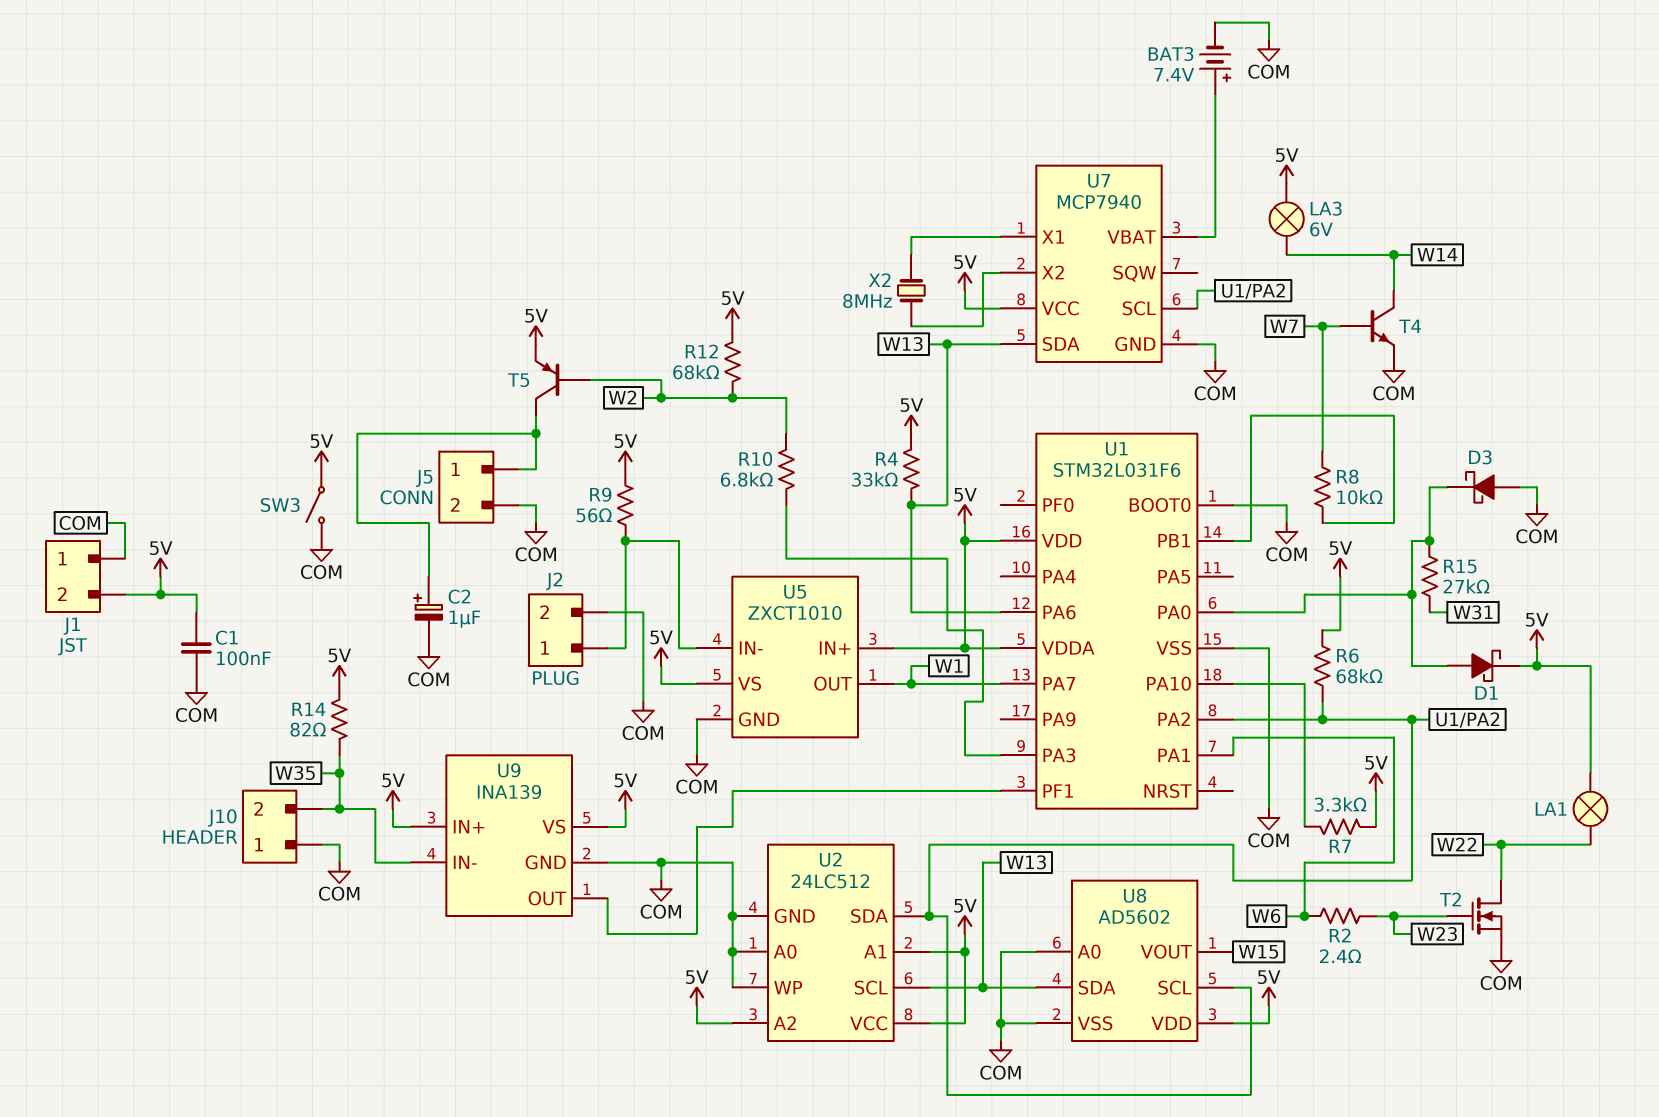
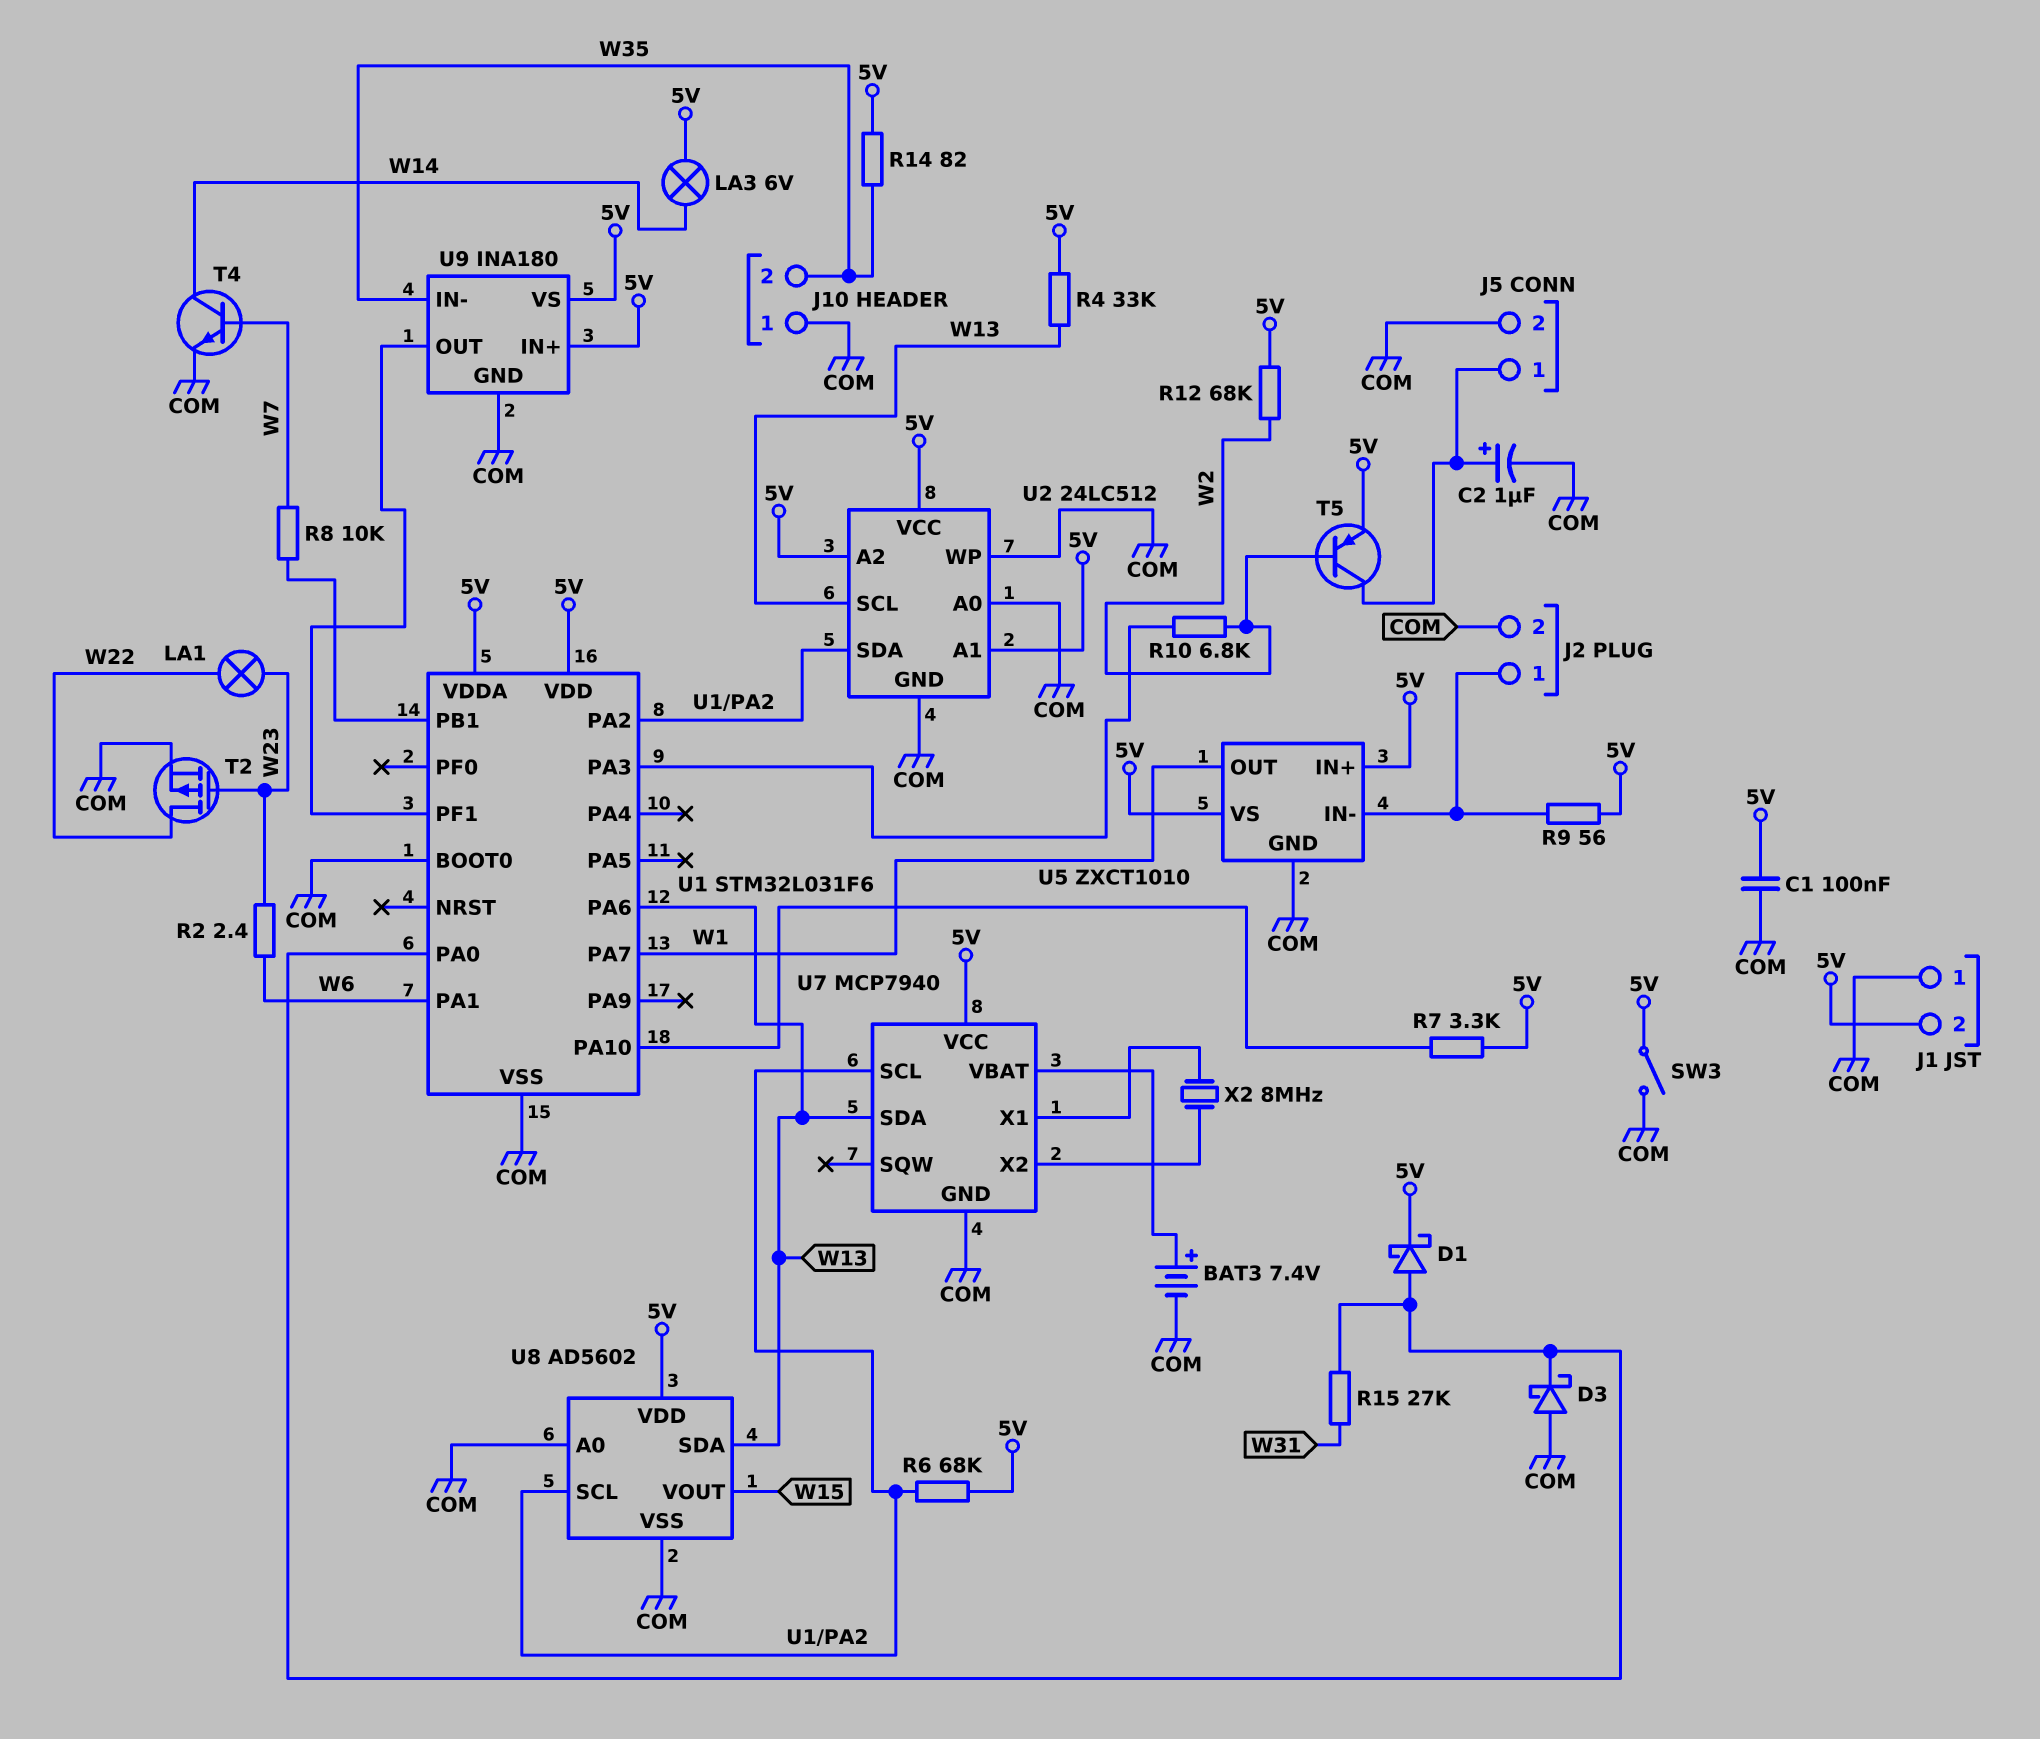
LA1: lamp (5V, W22) -> lamp (W22, W23)
T2: NMOS (G W23, D W22, S COM) -> PMOS (G W23, D W22, S COM)
U9: INA139 -> INA180

